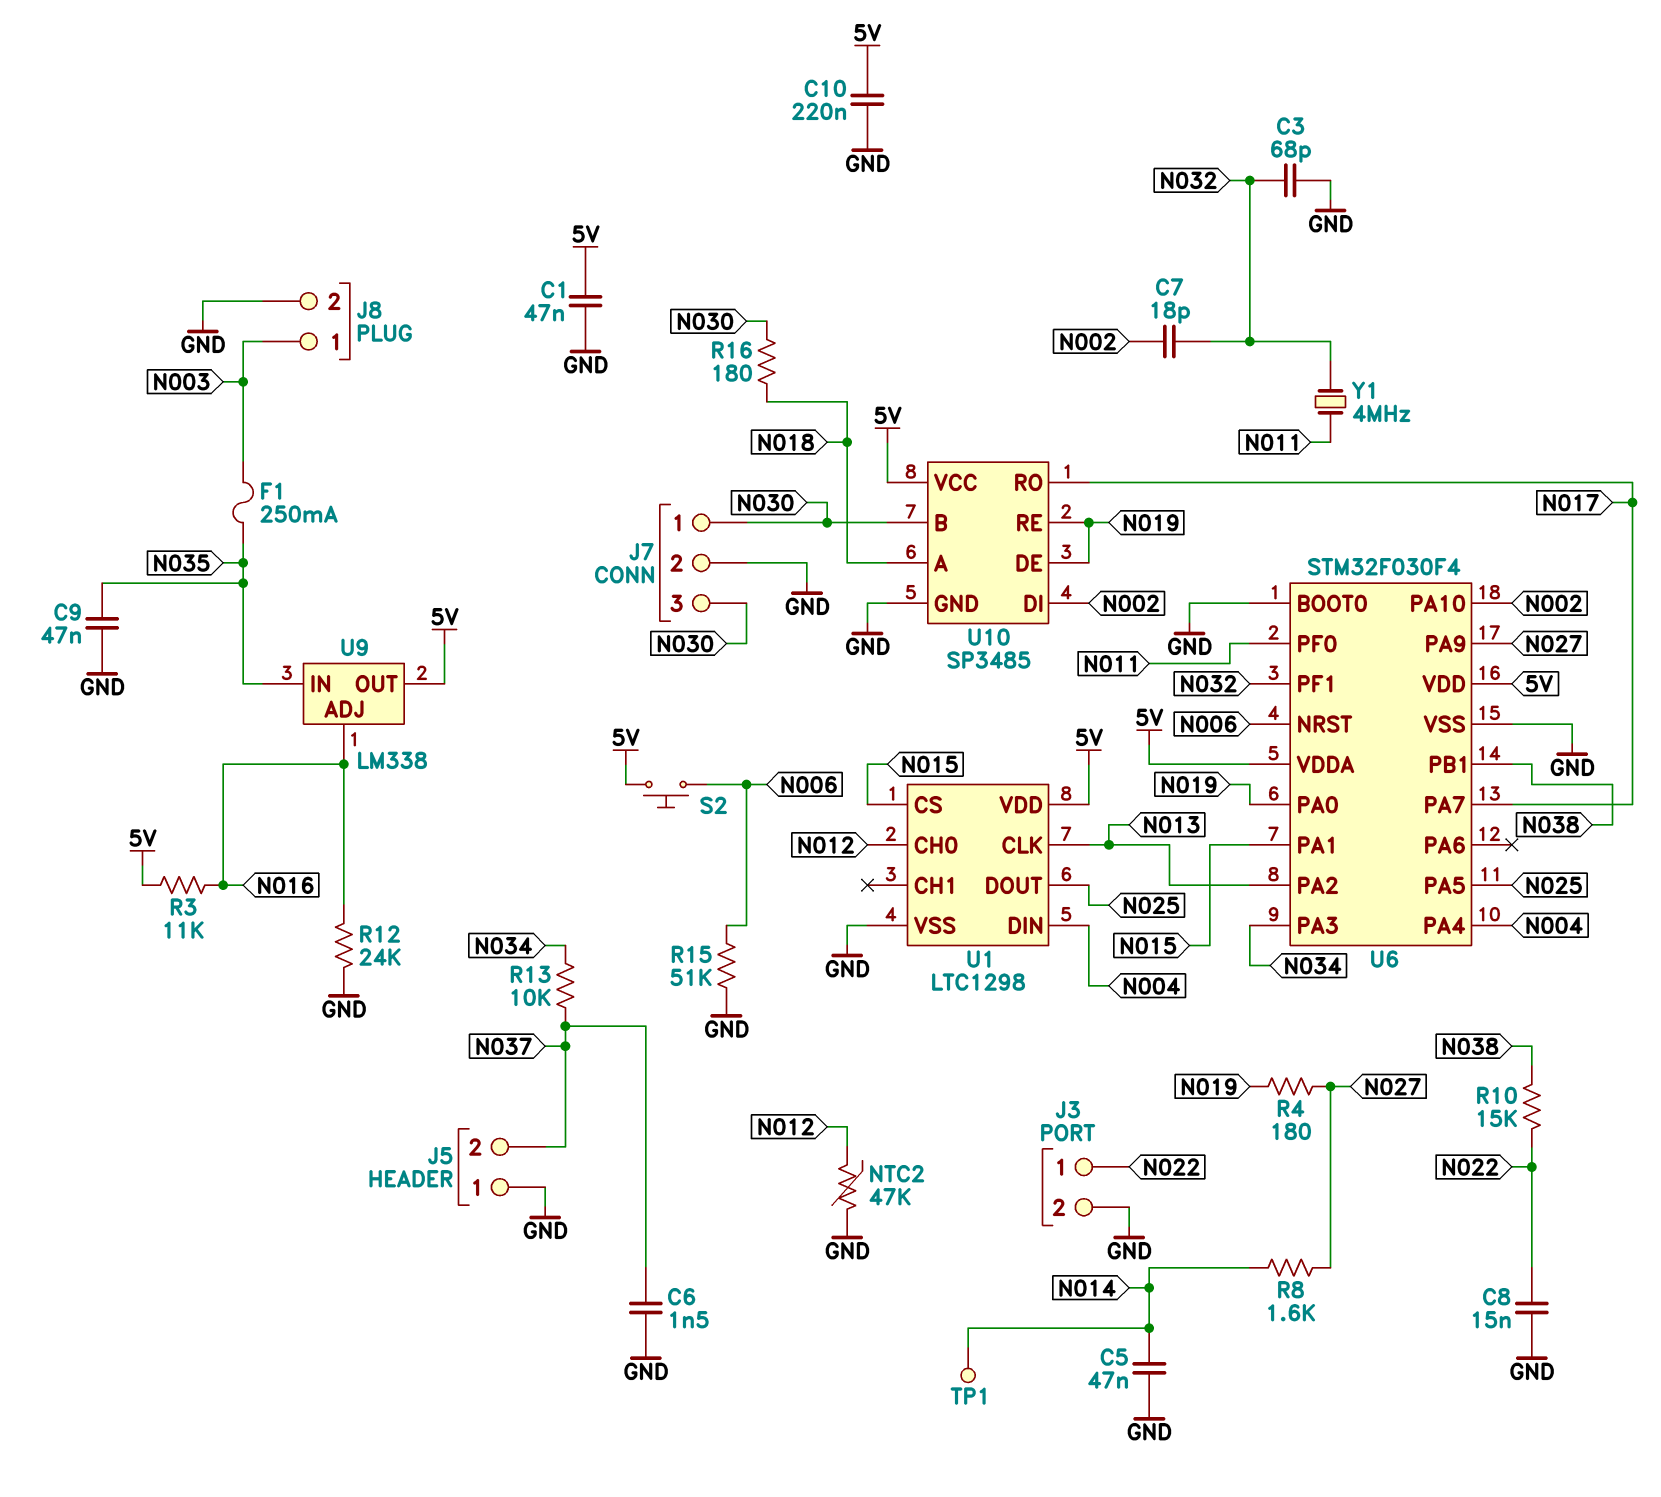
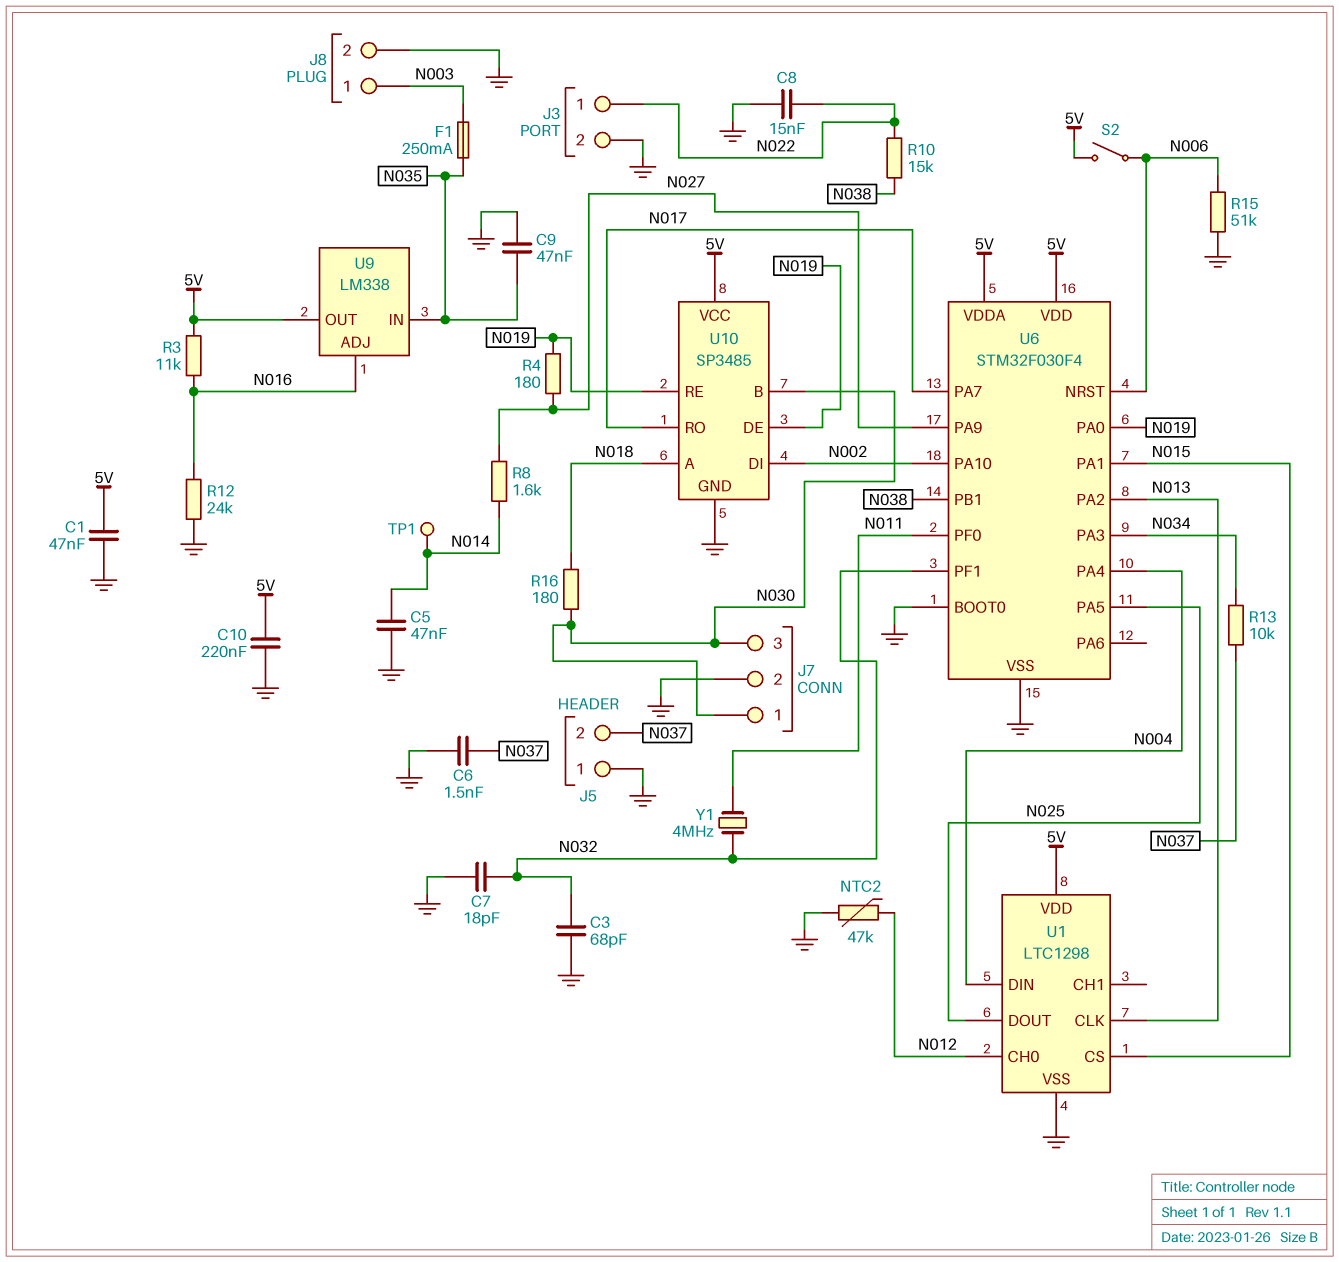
C7: 18pF (N002, N032) -> 18pF (GND, N032)
S2: button (5V, N006) -> switch (5V, N006)

